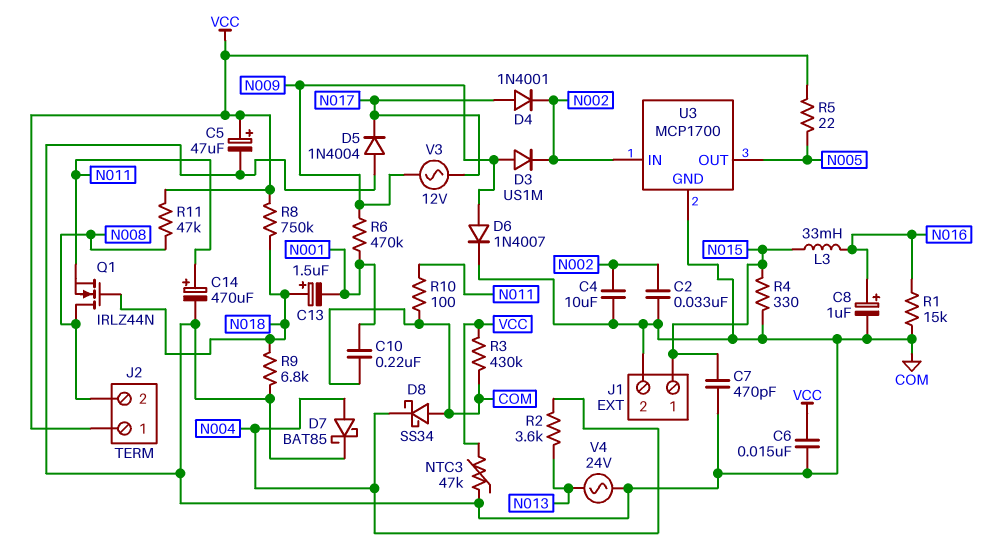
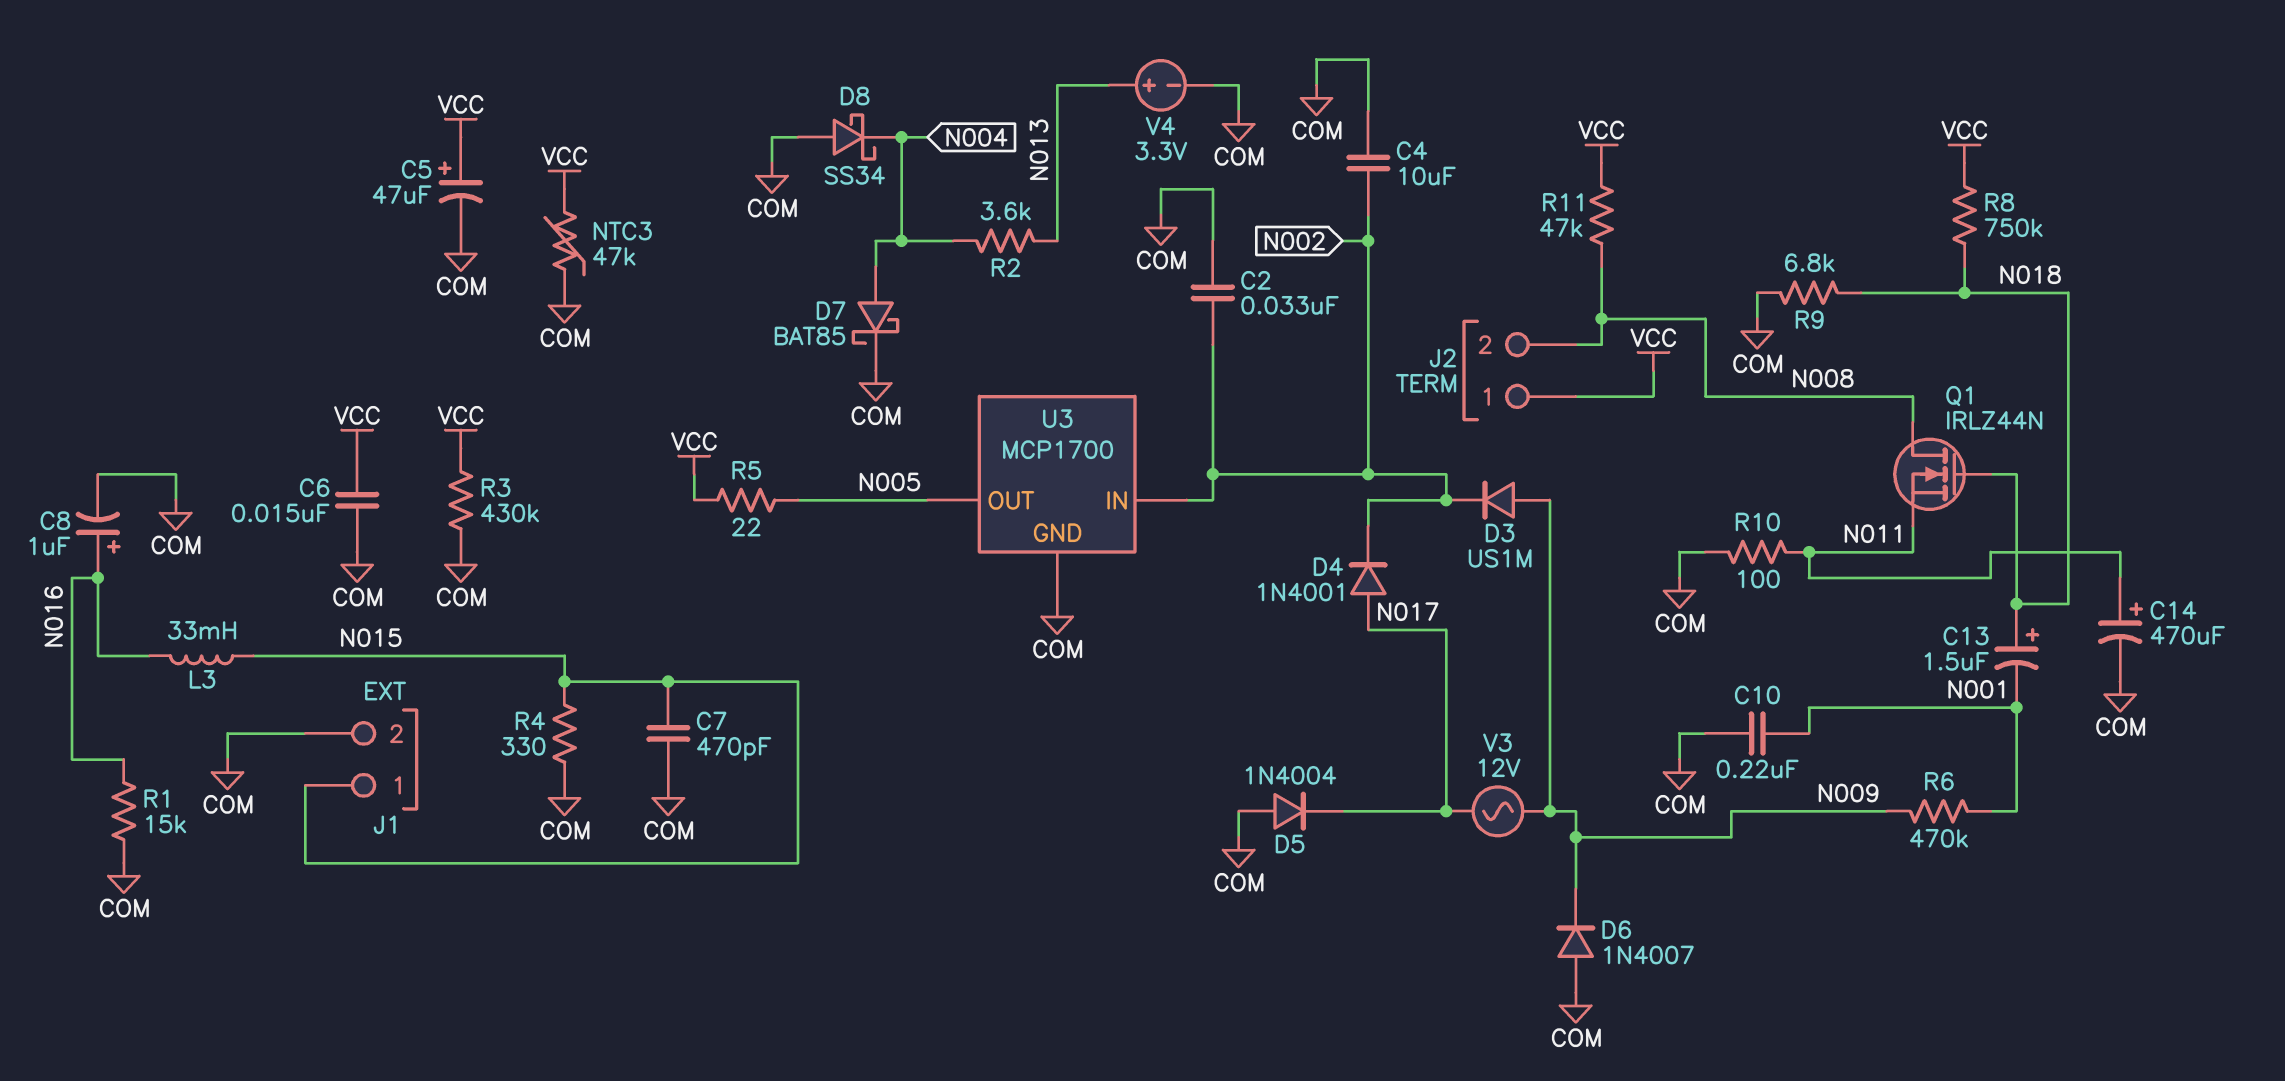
D6: diode 1N4007 (A N009, K COM) -> diode 1N4007 (A COM, K N009)
V4: AC 24V (COM, N013) -> 3.3V (plus N013, minus COM)

